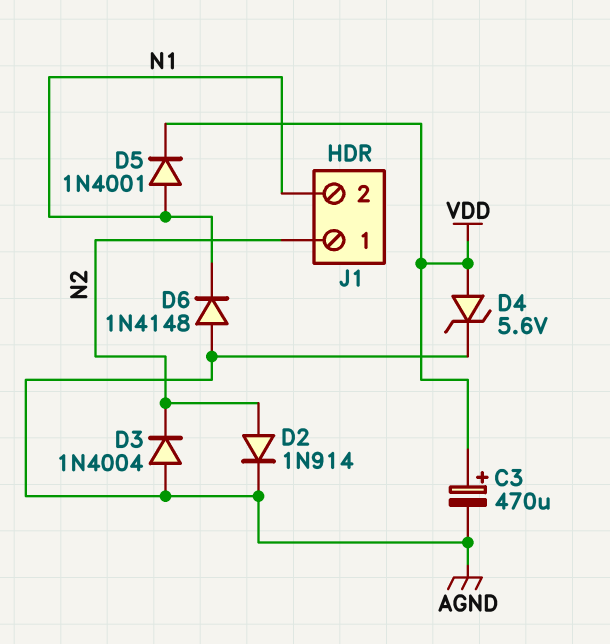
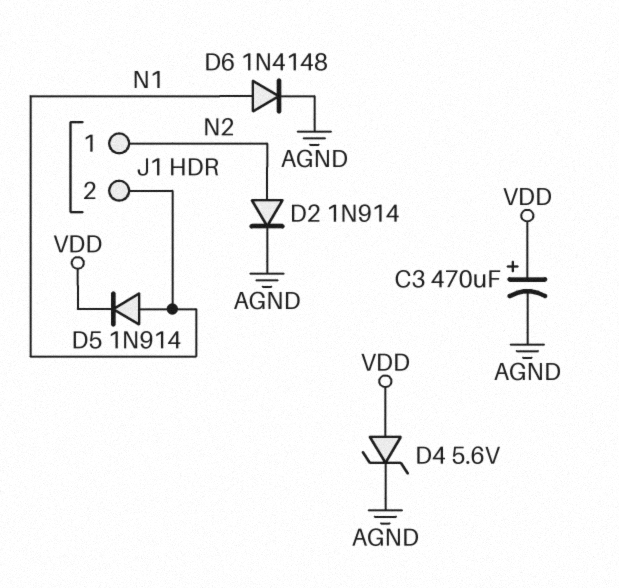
D3: diode 1N4004 (A AGND, K N2) -> none
D5: diode 1N4001 (A N1, K VDD) -> diode 1N914 (A N1, K VDD)
D6: diode 1N4148 (A AGND, K N1) -> diode 1N4148 (A N1, K AGND)

